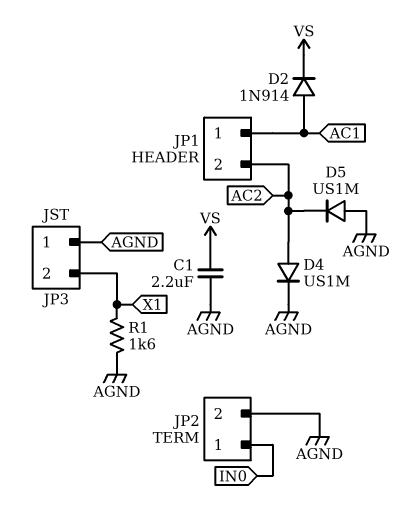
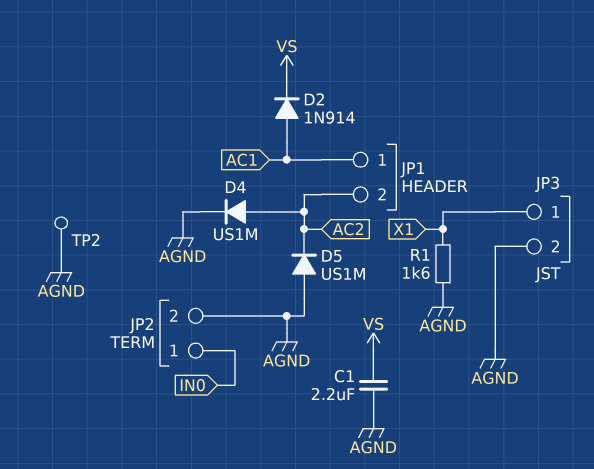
JP3 pin 1: AGND -> X1
JP3 pin 2: X1 -> AGND
TP2: none -> test point (AGND)

